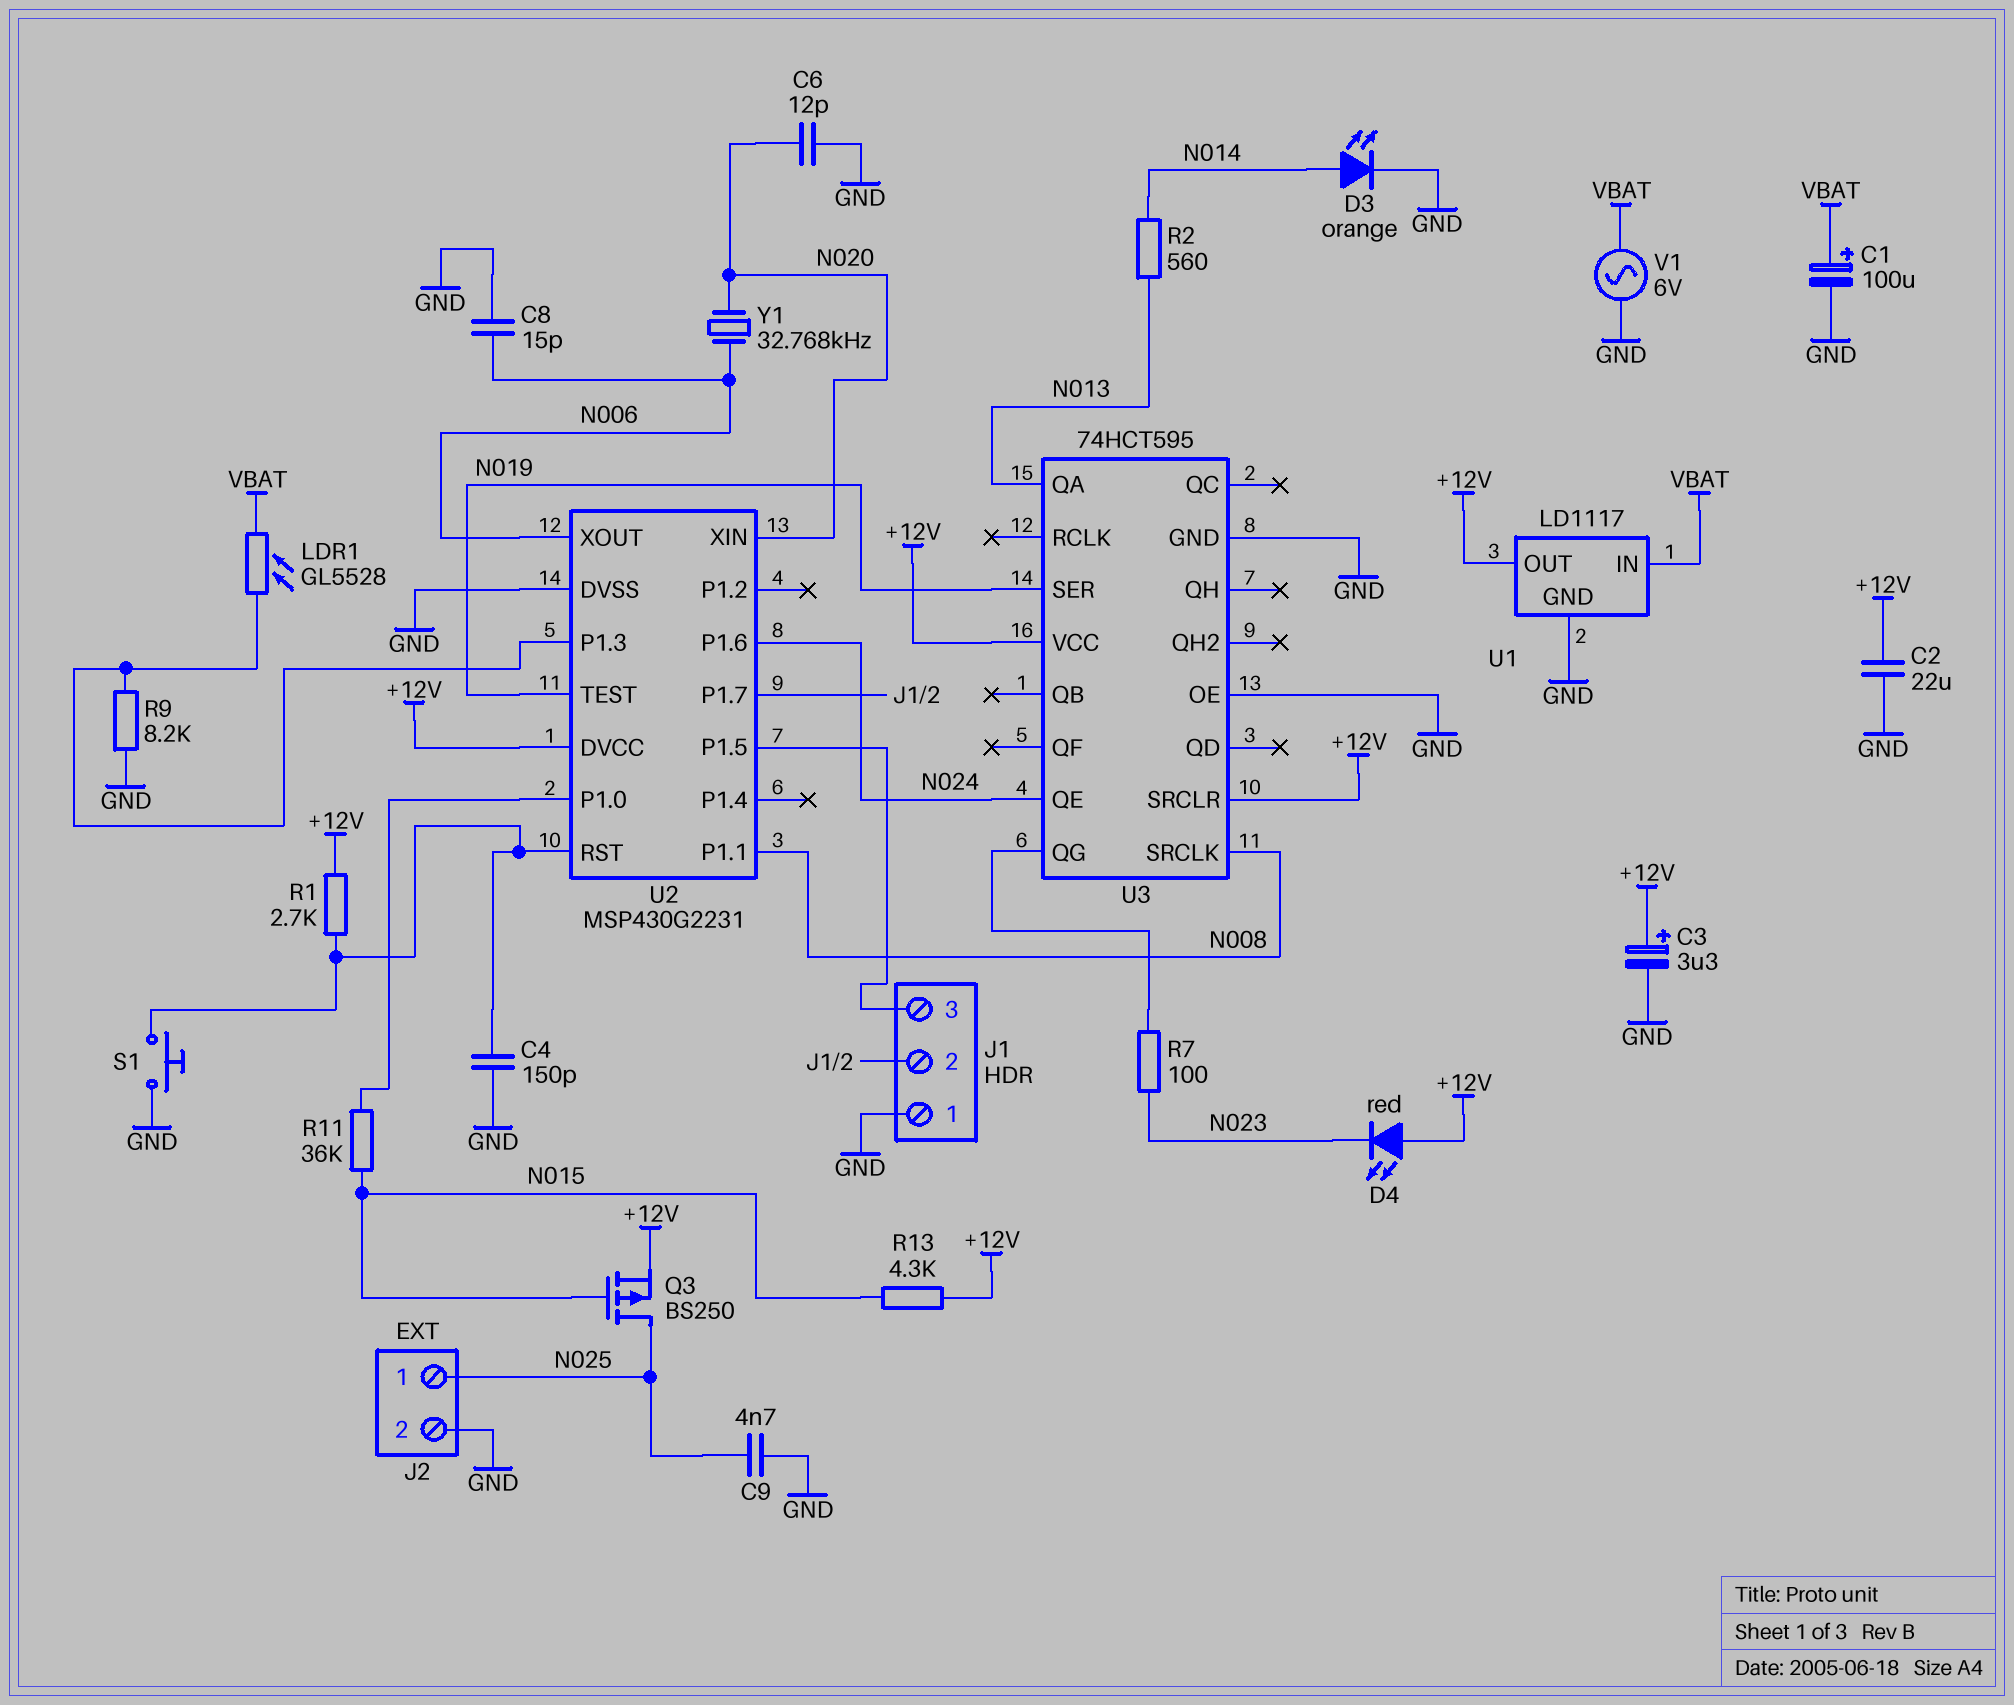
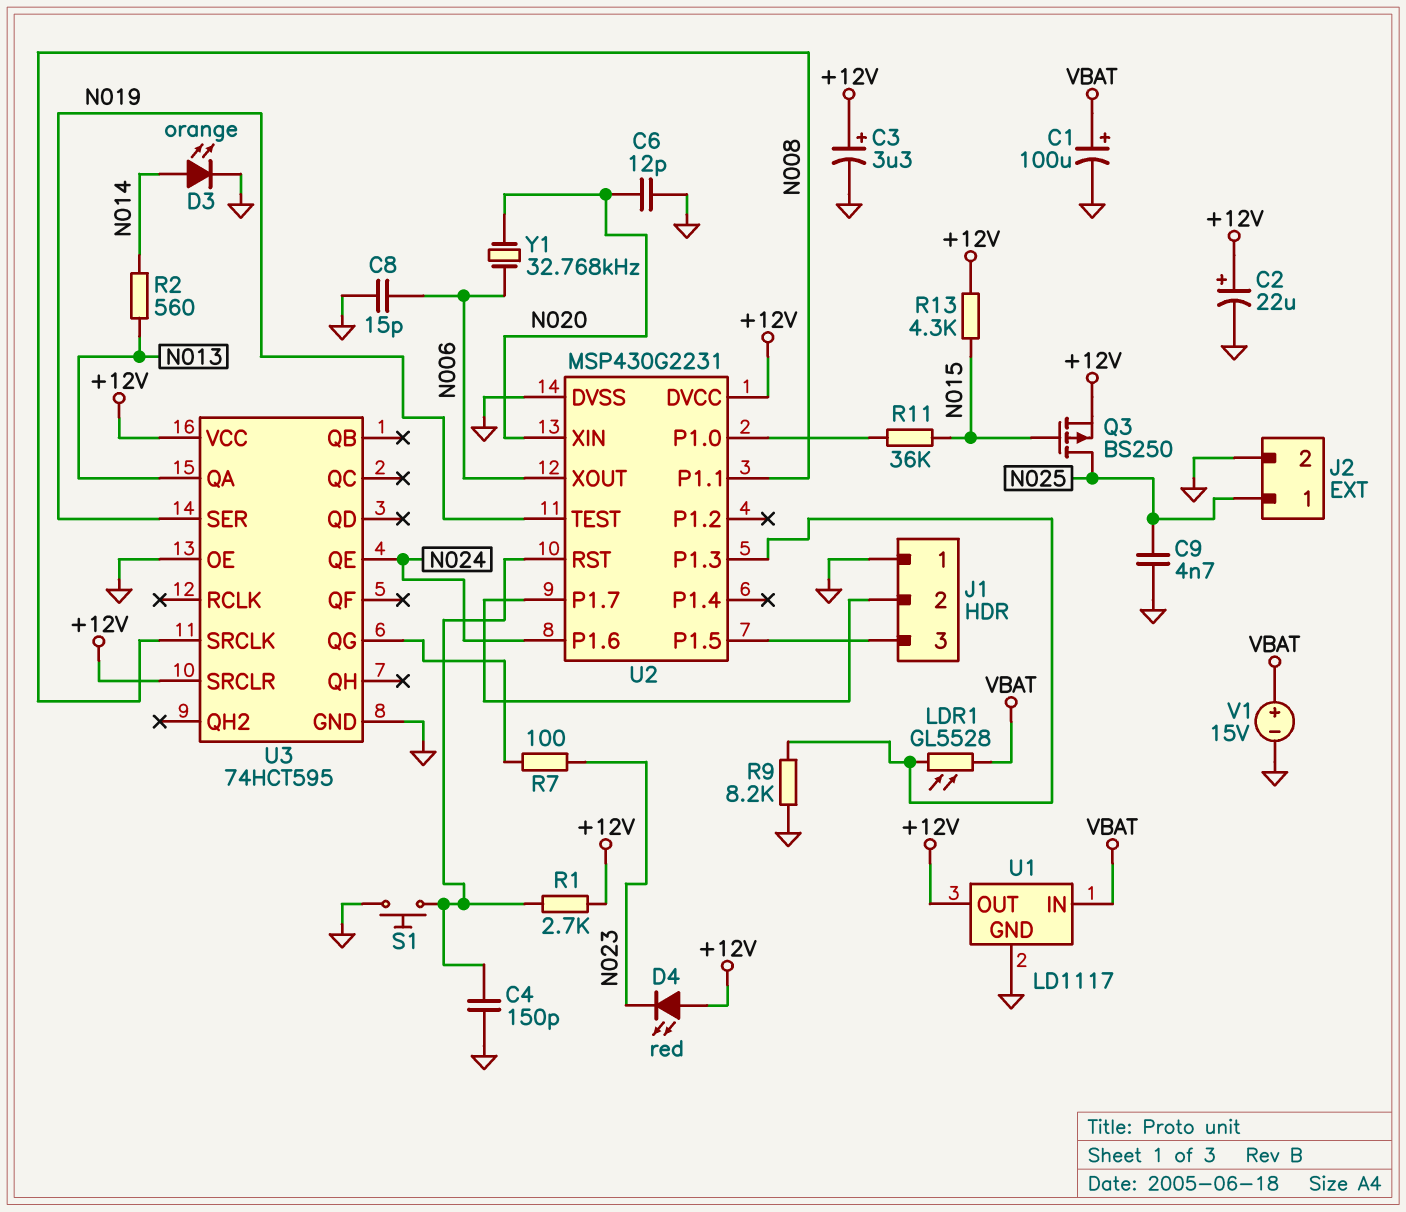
C2: 22uF (+12V, GND) -> 22uF (plus +12V, minus GND)
V1: AC 6V (GND, VBAT) -> 15V (plus VBAT, minus GND)

